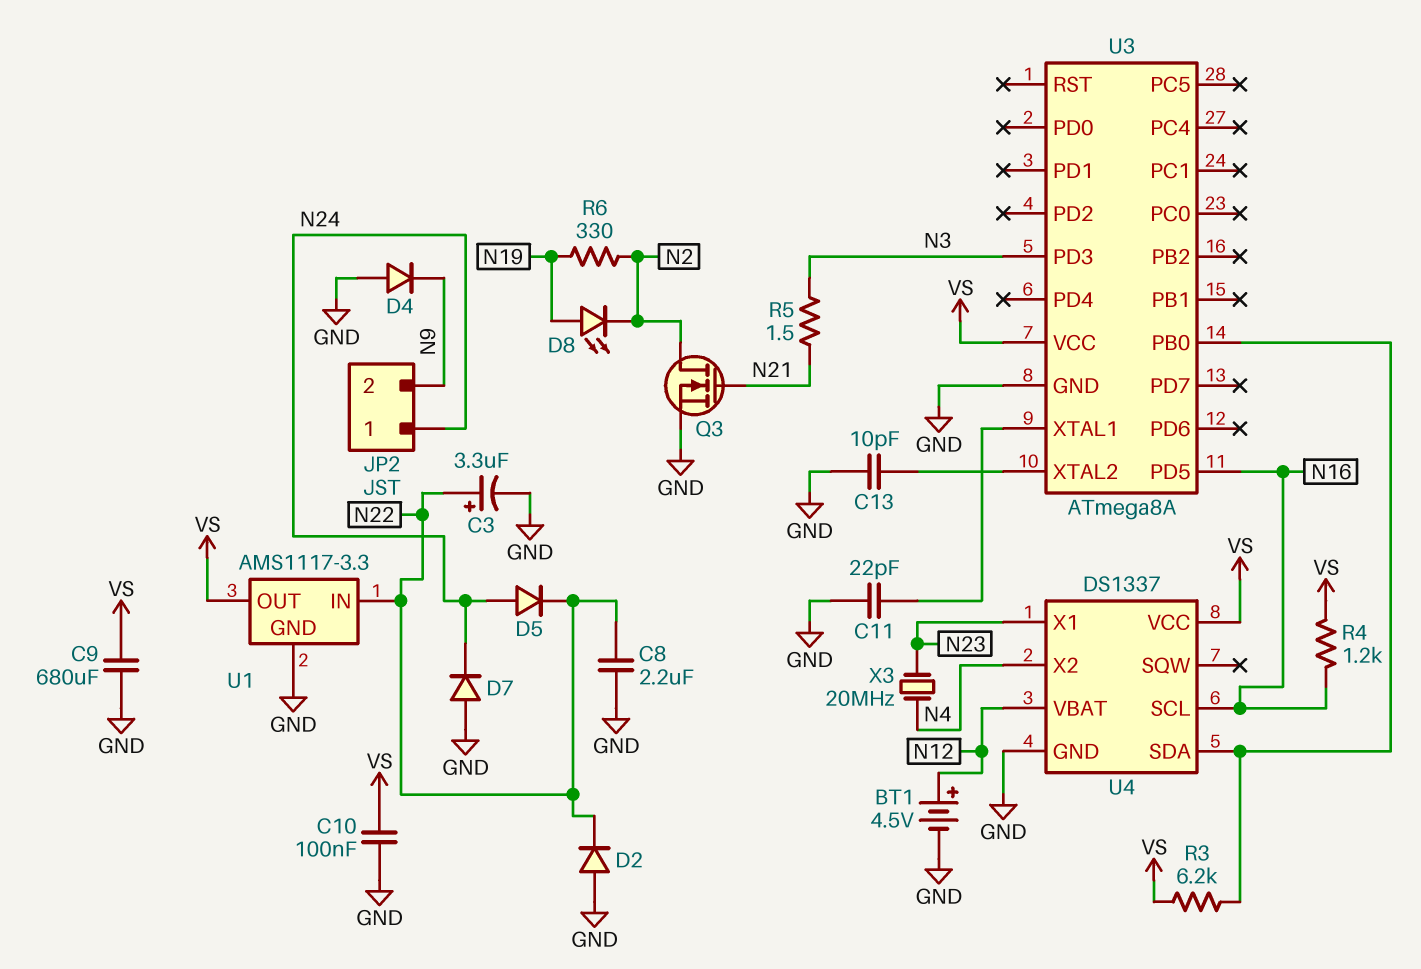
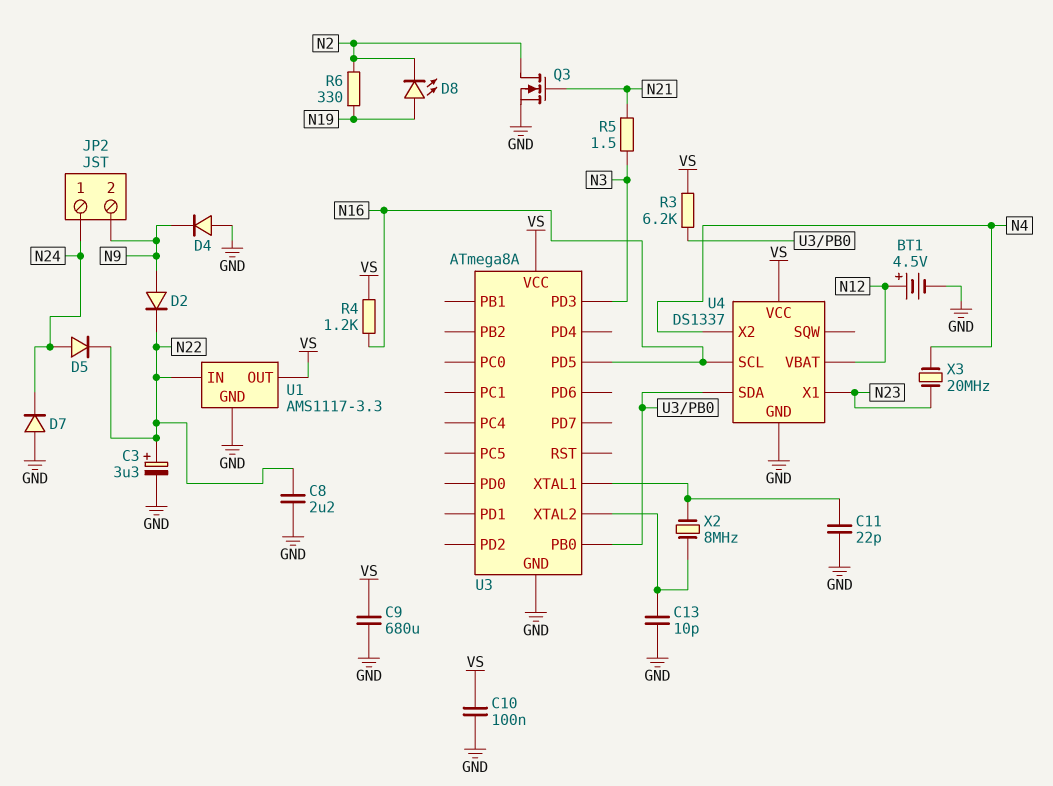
D2: diode (A GND, K N22) -> diode (A N9, K N22)
X2: none -> 8MHz (U3/XTAL1, U3/XTAL2)

